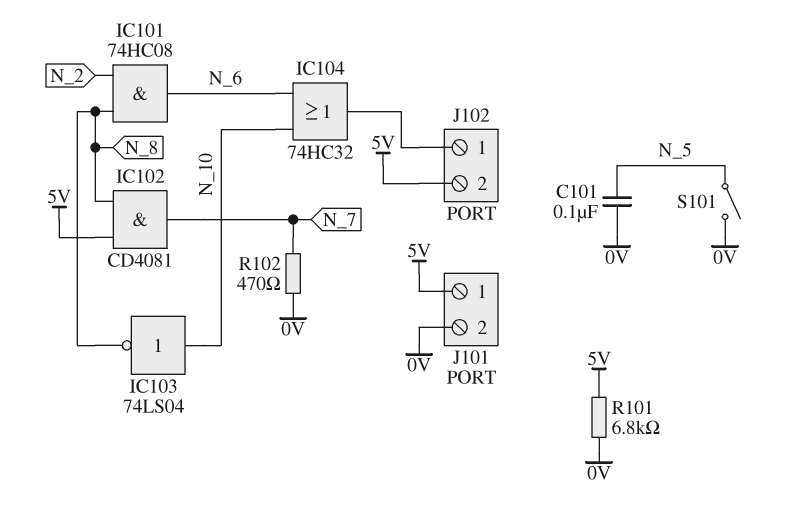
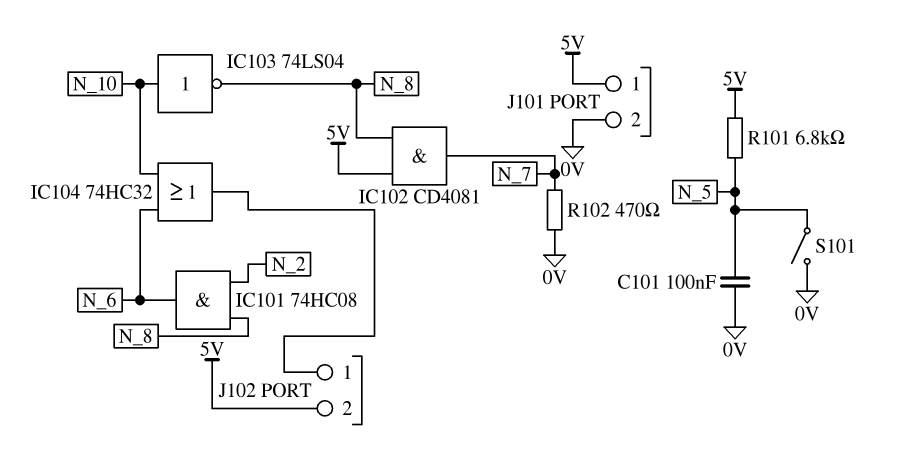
R101: 6.8k (0V, 5V) -> 6.8k (5V, N_5)

